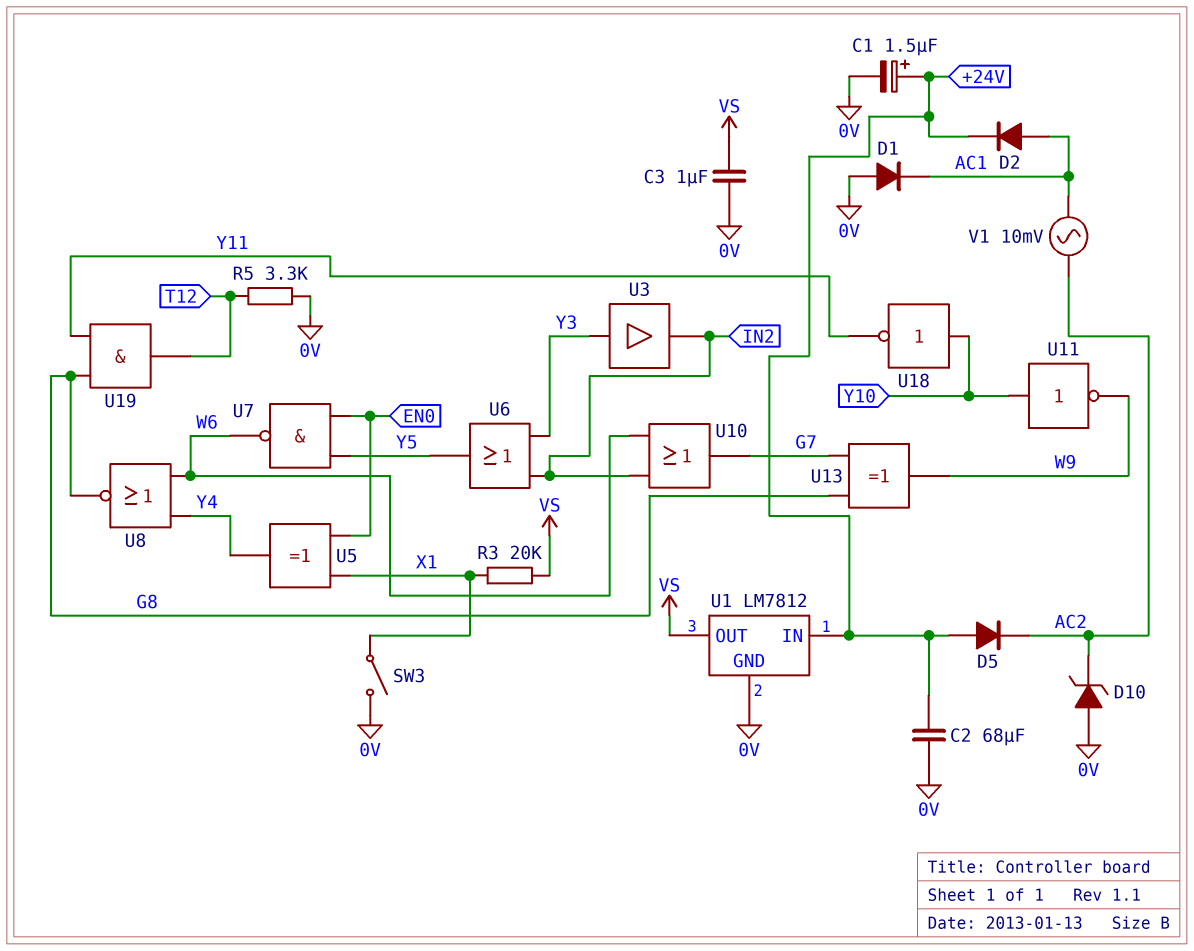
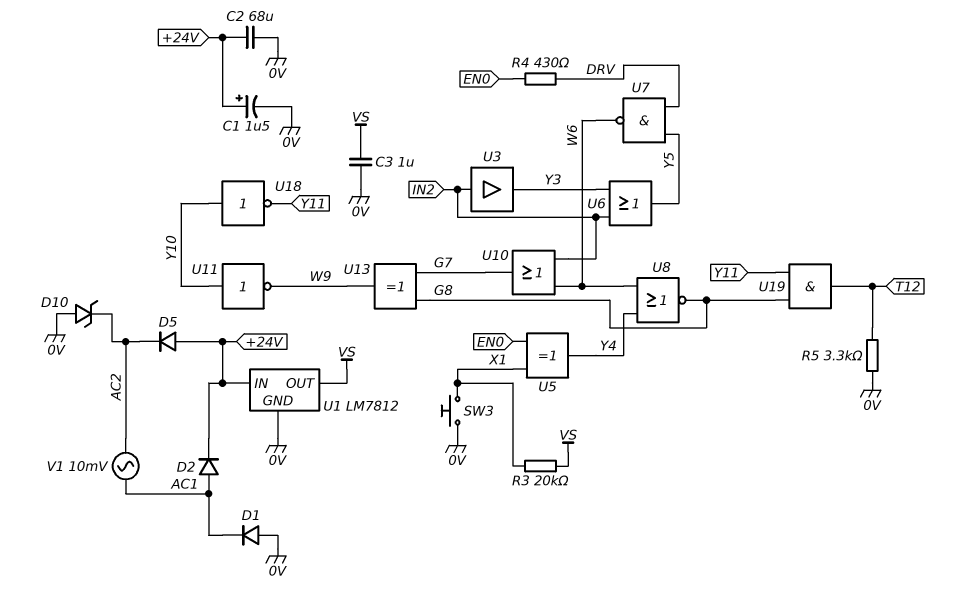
R4: none -> 430 (DRV, EN0)
SW3: switch (0V, X1) -> button (0V, X1)
U3: buffer (in Y3, out IN2) -> buffer (in IN2, out Y3)
U7: NAND (in EN0, in Y5, out W6) -> NAND (in DRV, in Y5, out W6)

